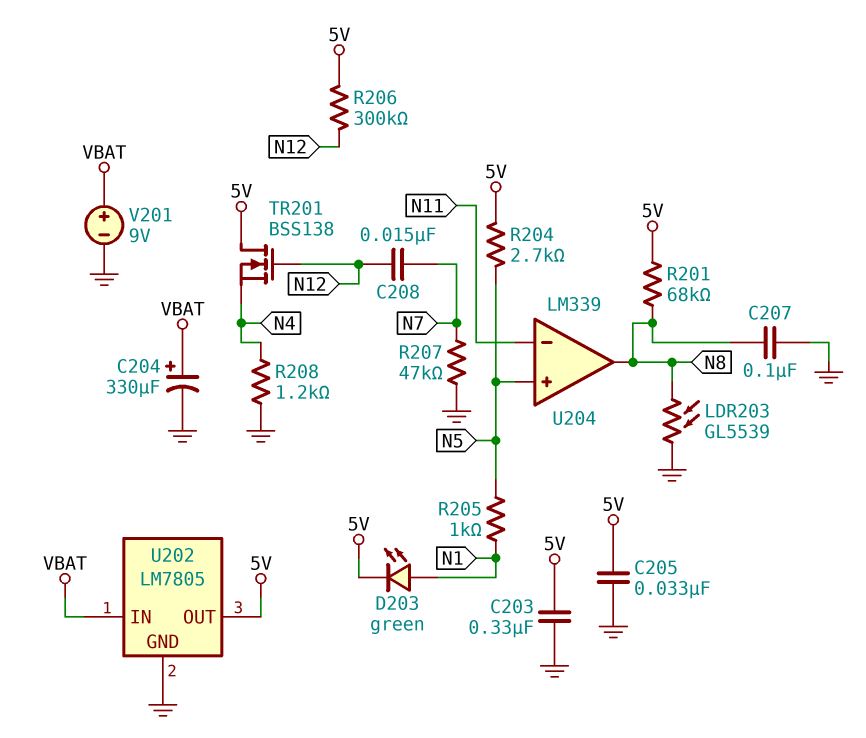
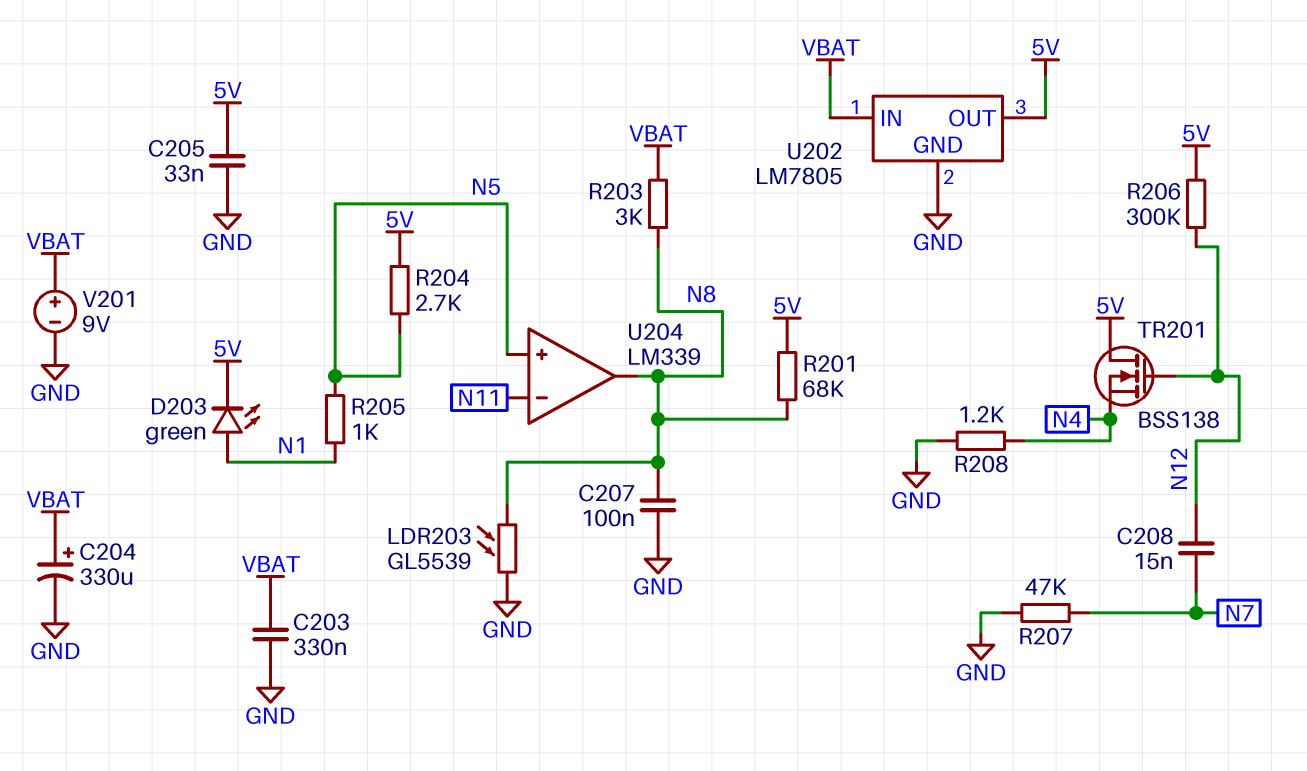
C203: 330nF (5V, GND) -> 330nF (GND, VBAT)
R203: none -> 3k (N8, VBAT)

